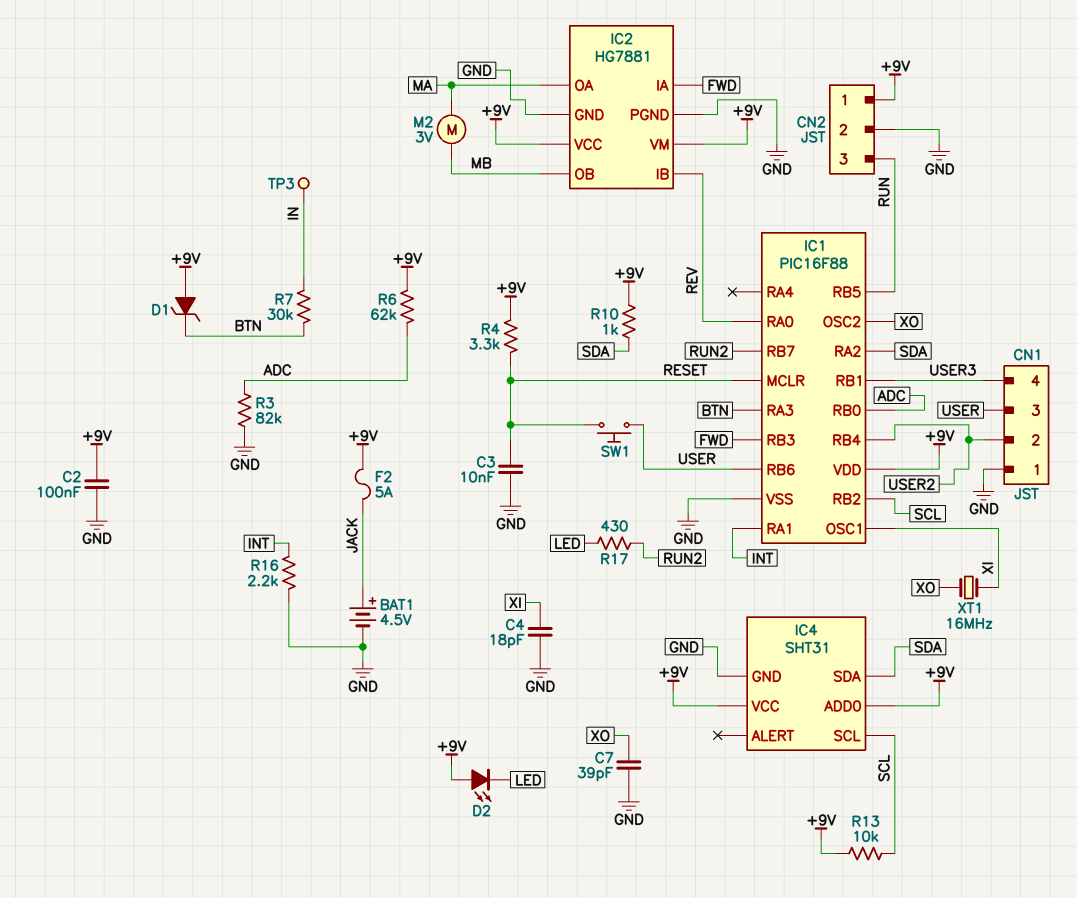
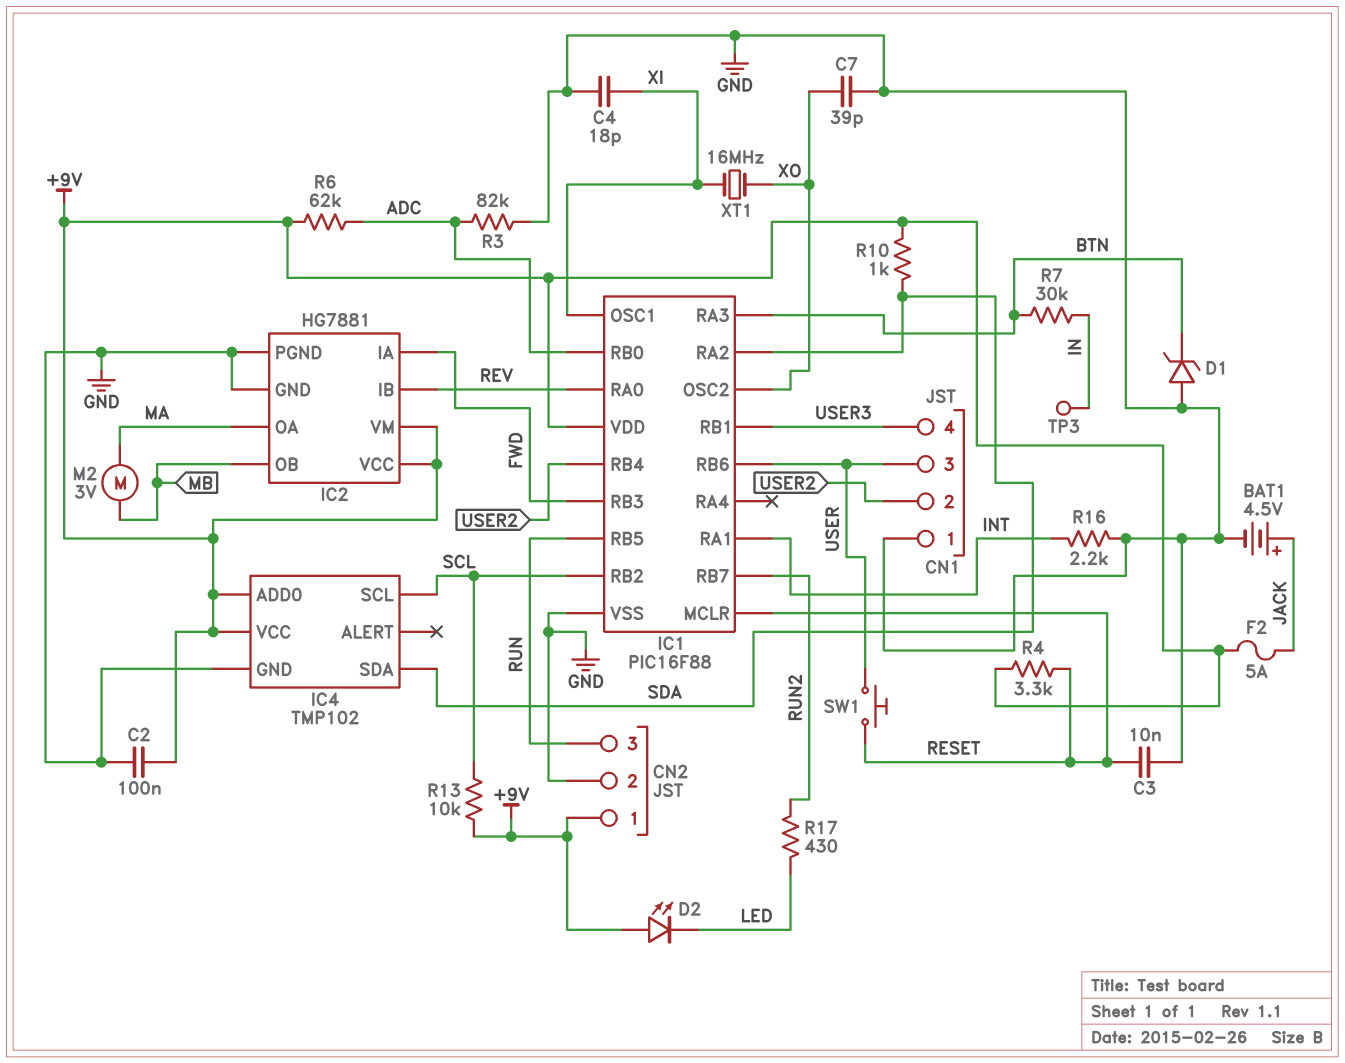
D1: zener (A +9V, K BTN) -> zener (A GND, K BTN)
IC4: SHT31 -> TMP102

